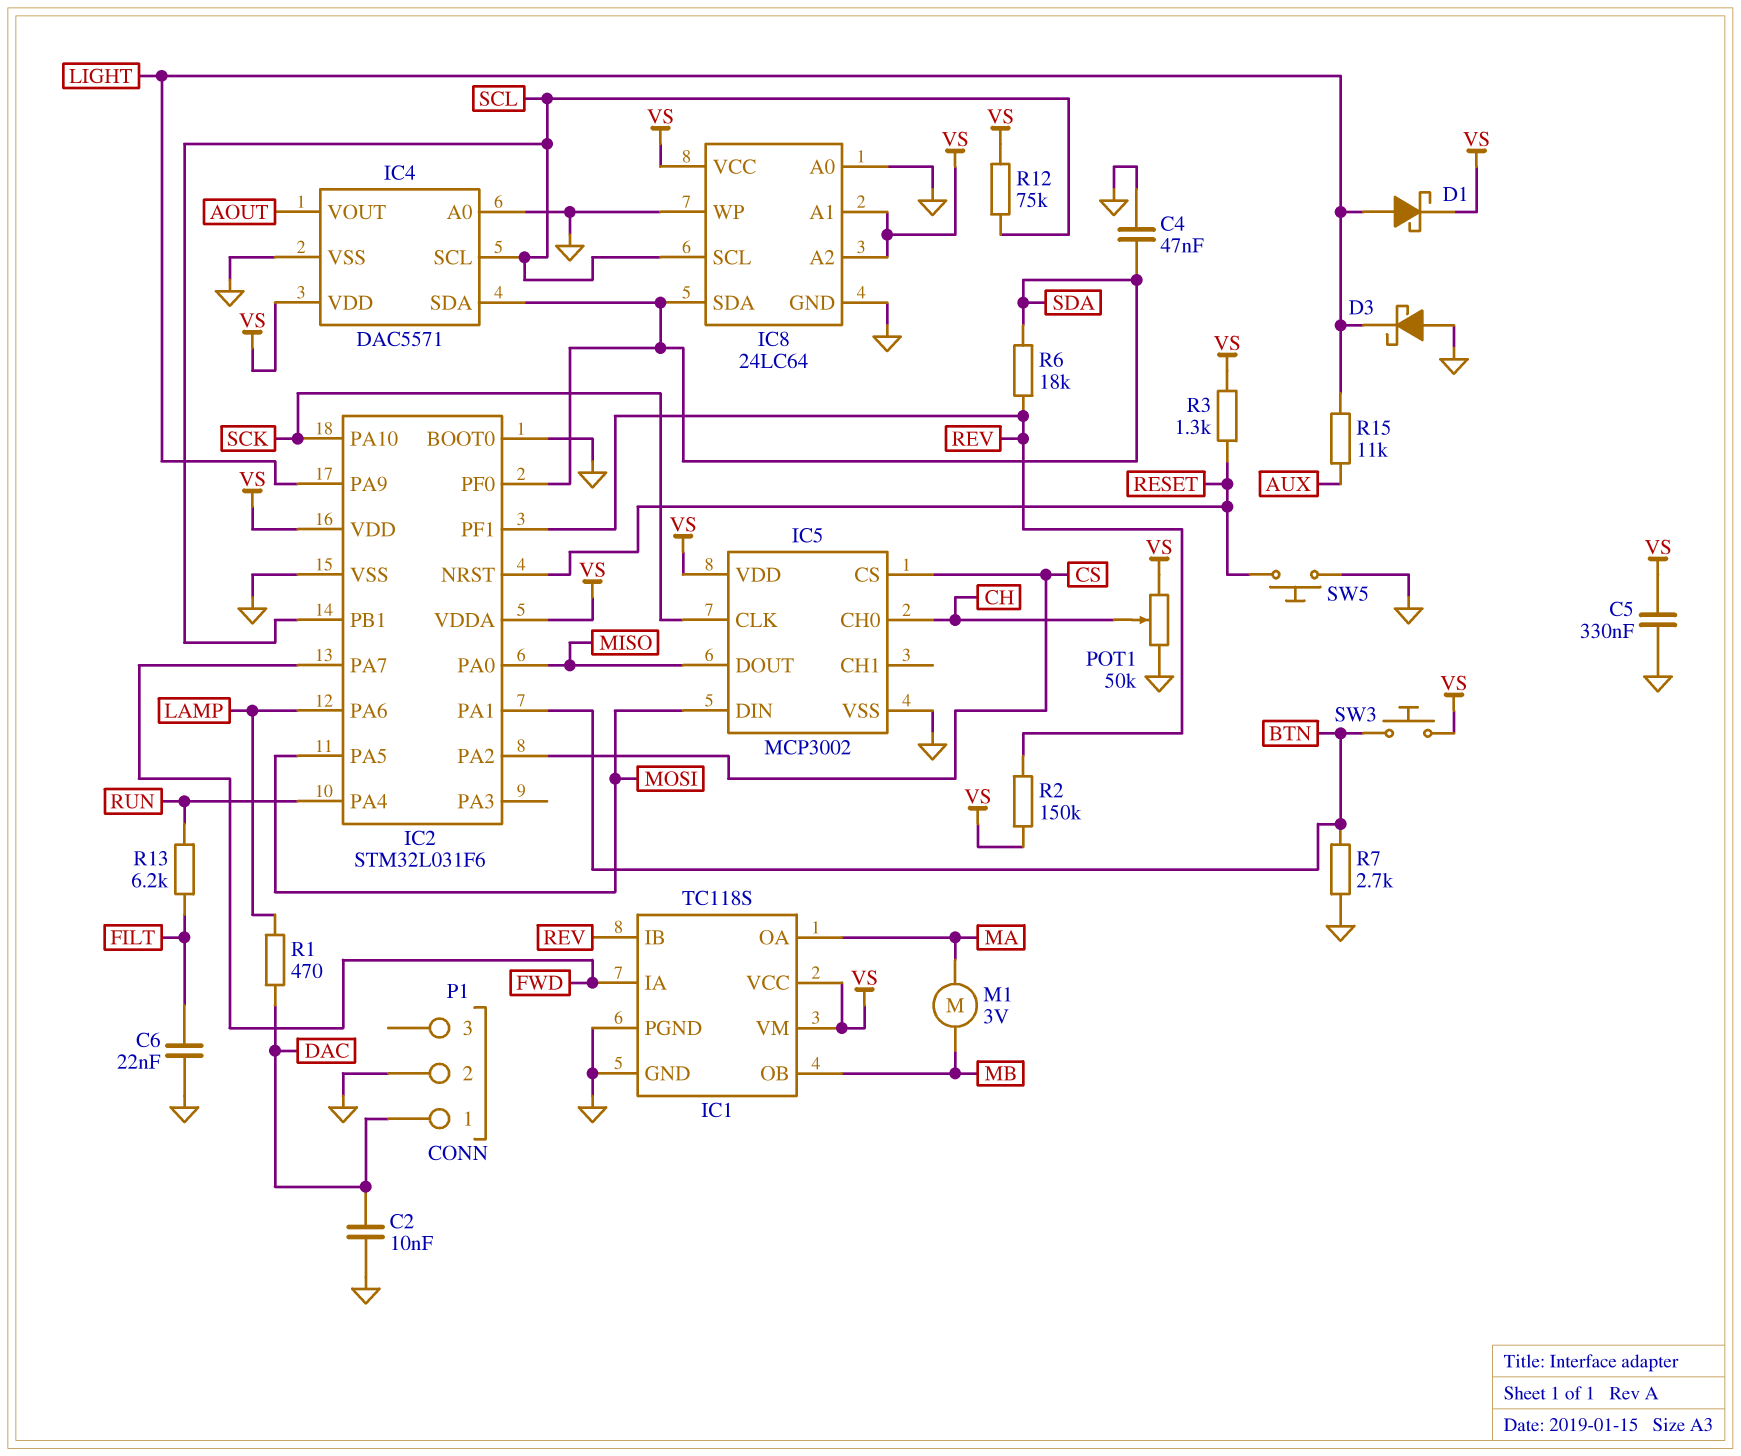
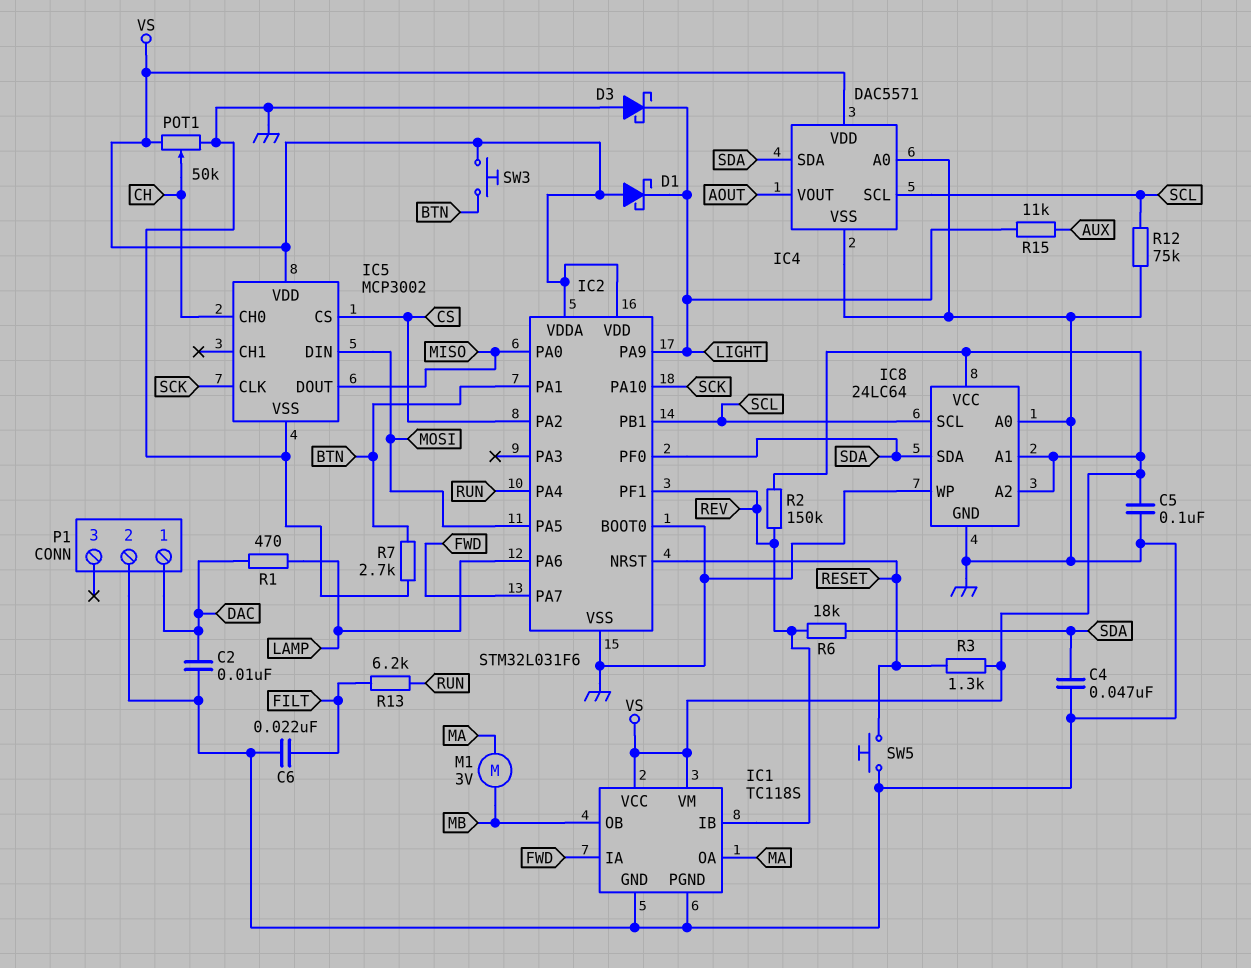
C5: 330nF (GND, VS) -> 100nF (GND, VS)
D1: schottky (A LIGHT, K VS) -> schottky (A VS, K LIGHT)
R12: 75k (SCL, VS) -> 75k (GND, SCL)

